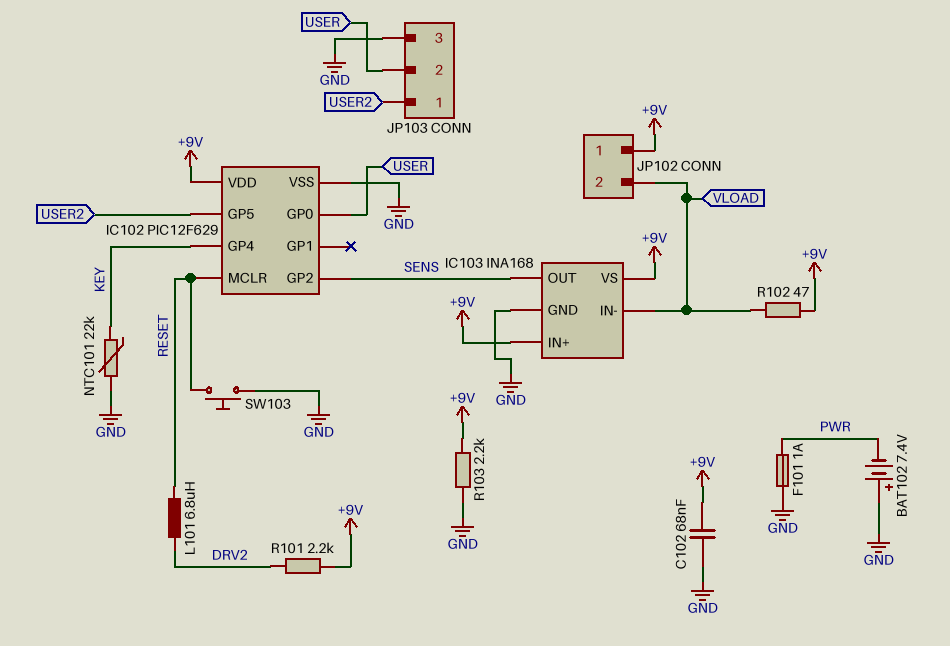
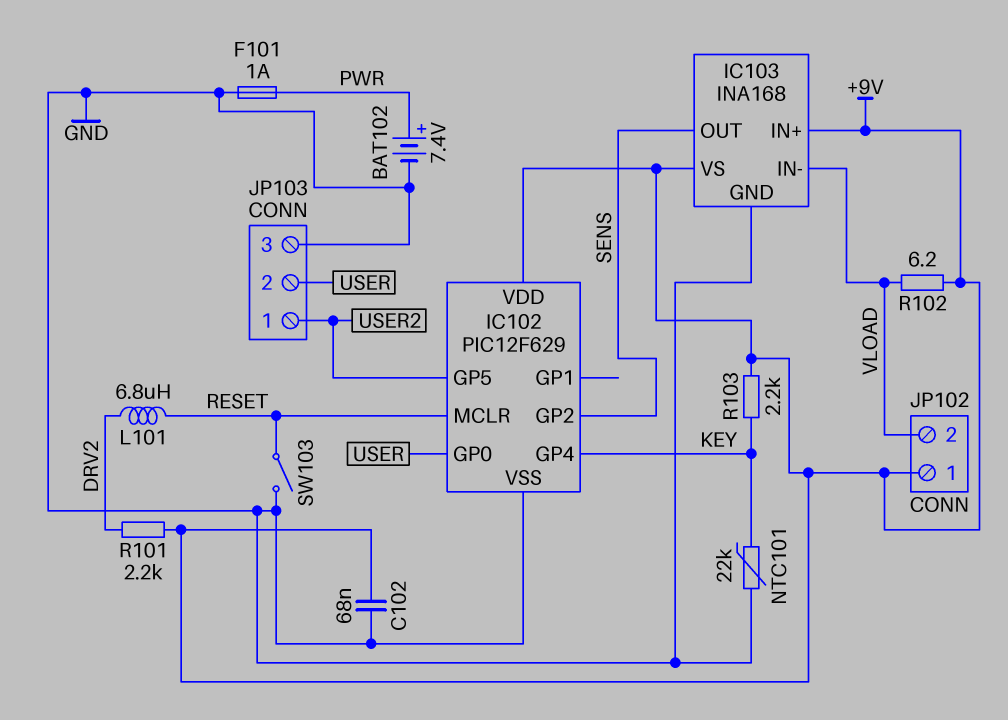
BAT102: 7.4V (plus GND, minus PWR) -> 7.4V (plus PWR, minus GND)
R102: 47 (+9V, VLOAD) -> 6.2 (+9V, VLOAD)
R103: 2.2k (+9V, GND) -> 2.2k (+9V, KEY)
SW103: button (GND, RESET) -> switch (GND, RESET)

